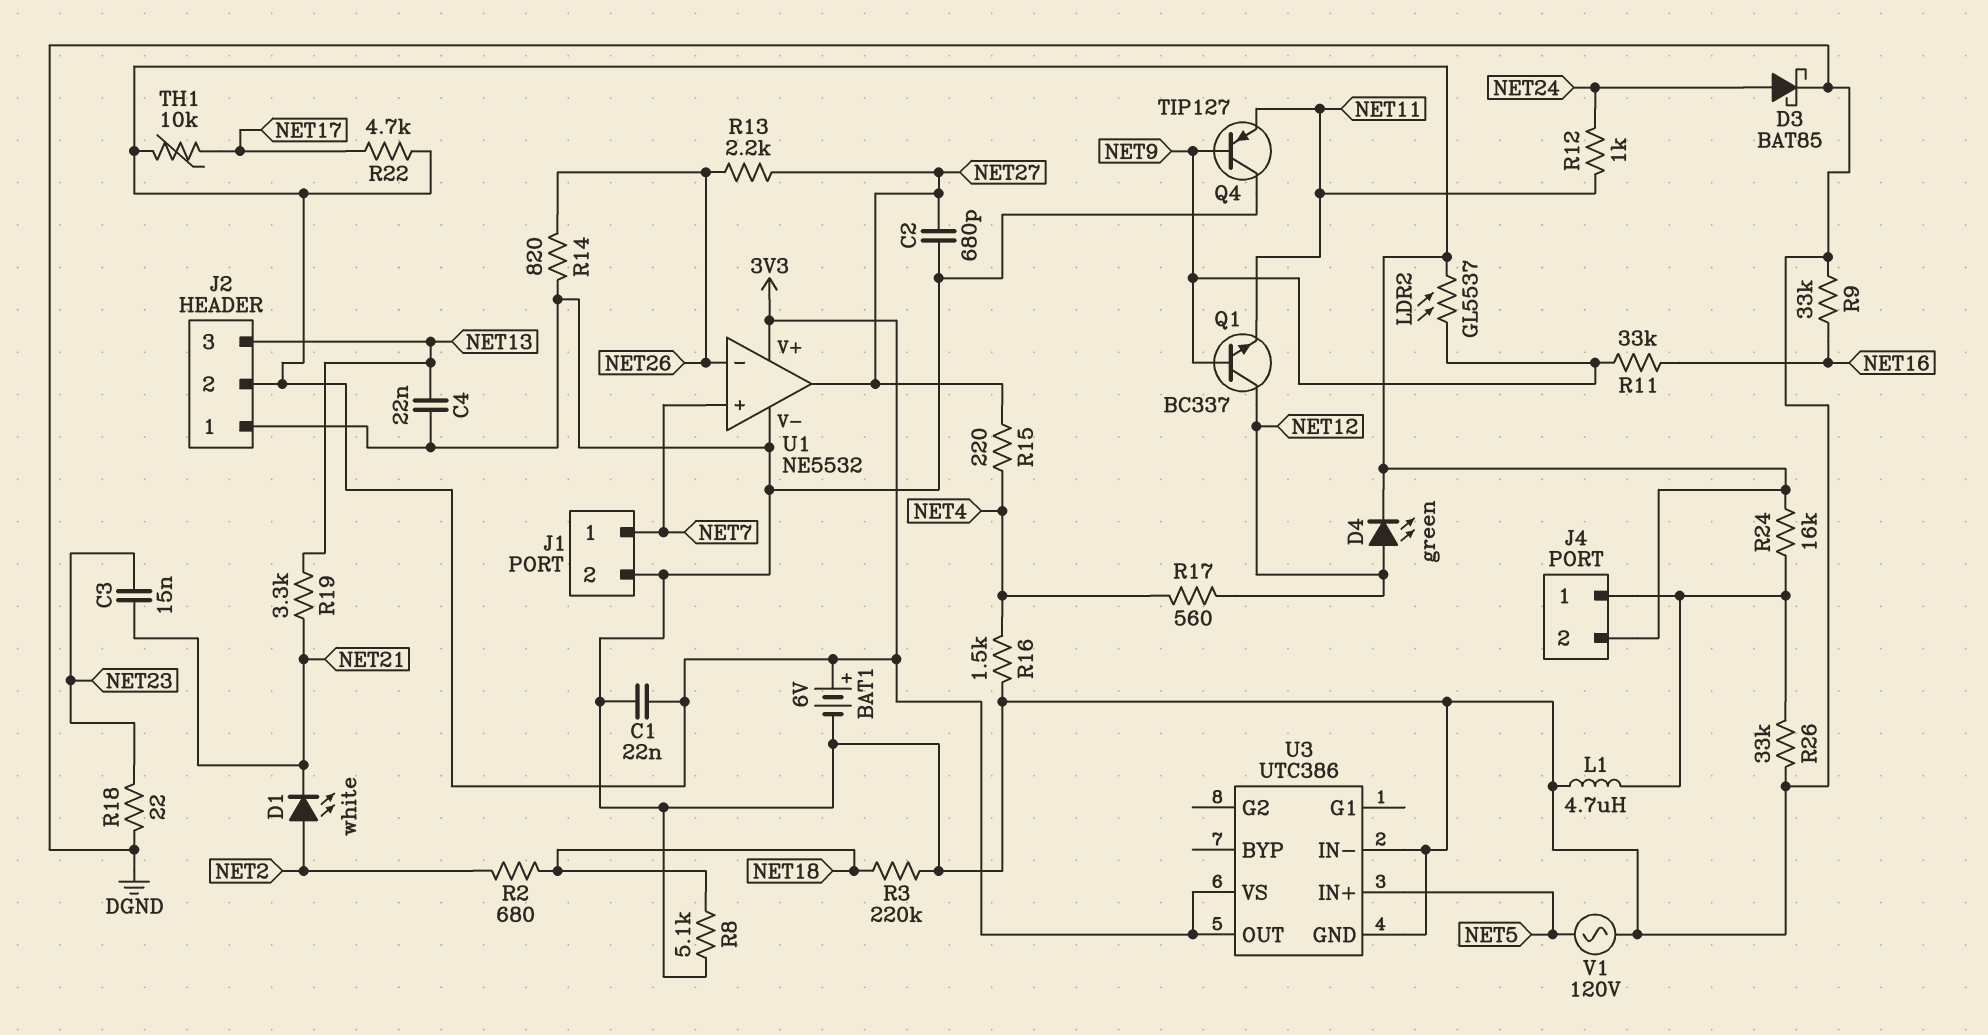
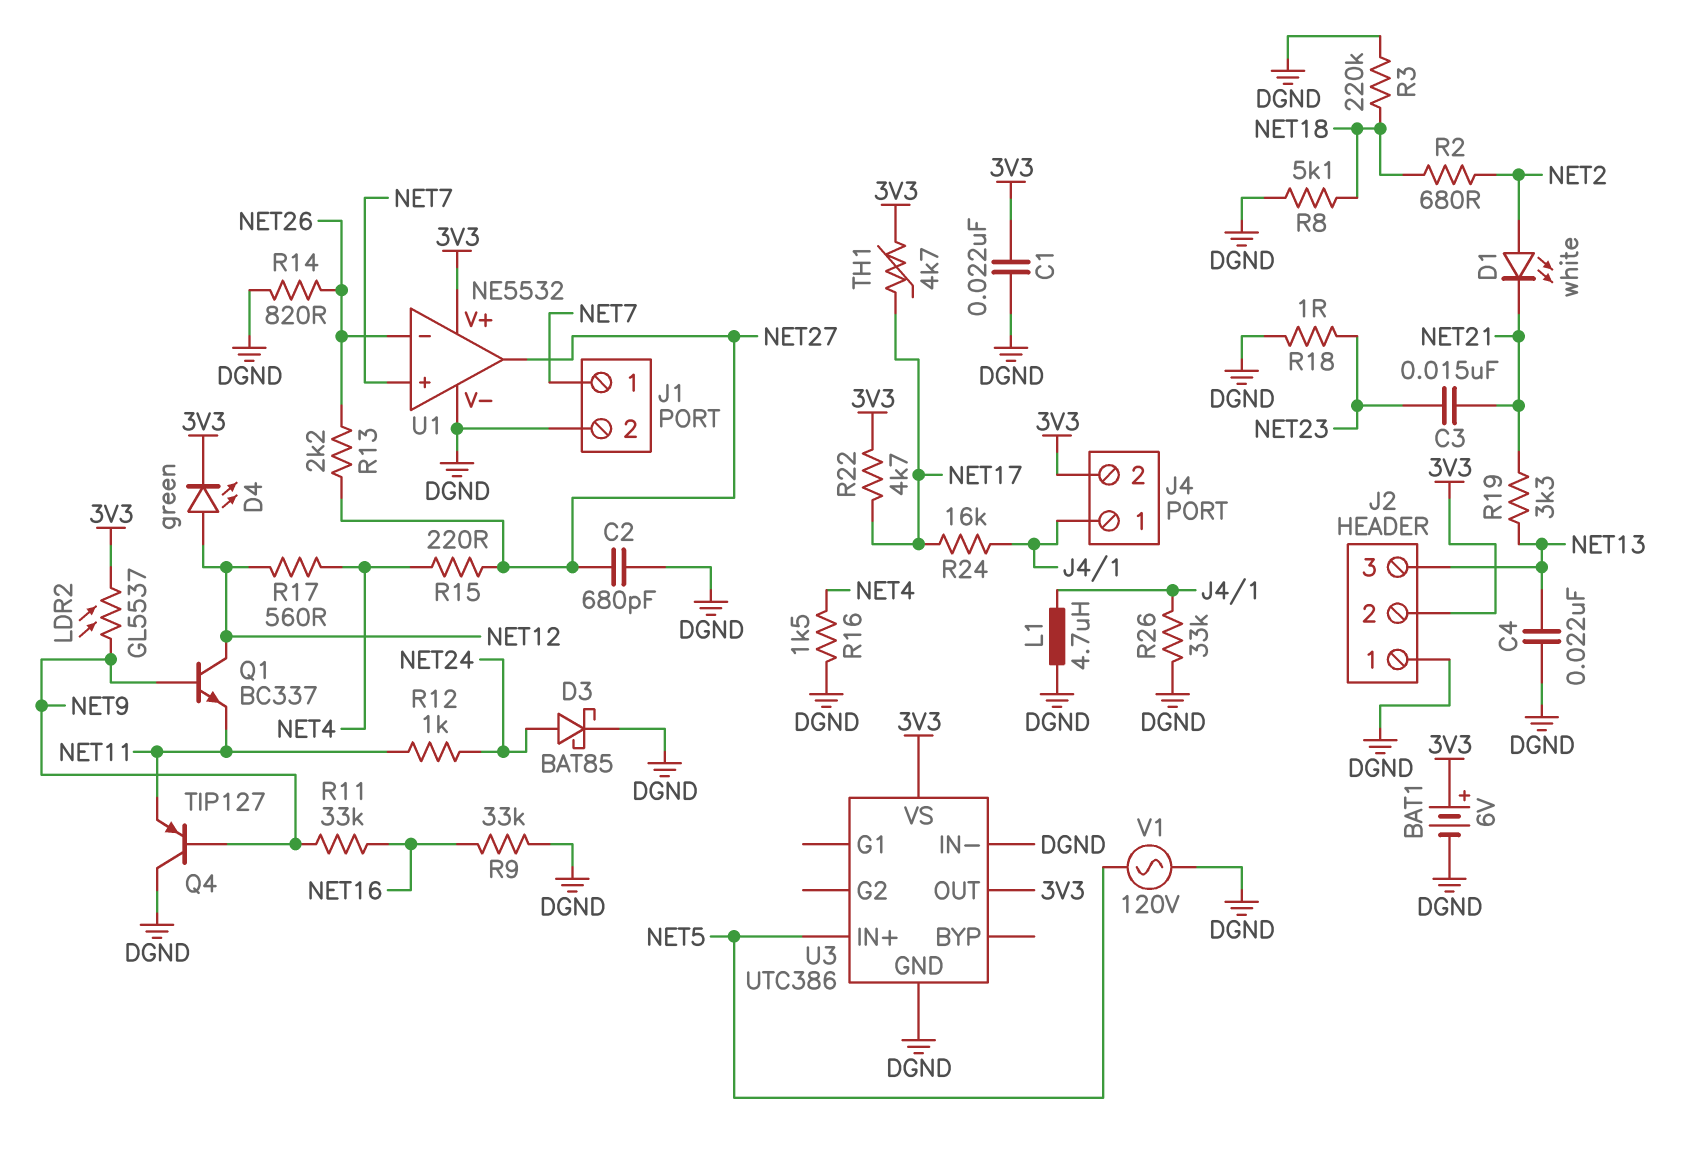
R18: 22 (DGND, NET23) -> 1 (DGND, NET23)
R24: 16k (3V3, J4/1) -> 16k (J4/1, NET17)
TH1: 10k (3V3, NET17) -> 4.7k (3V3, NET17)

